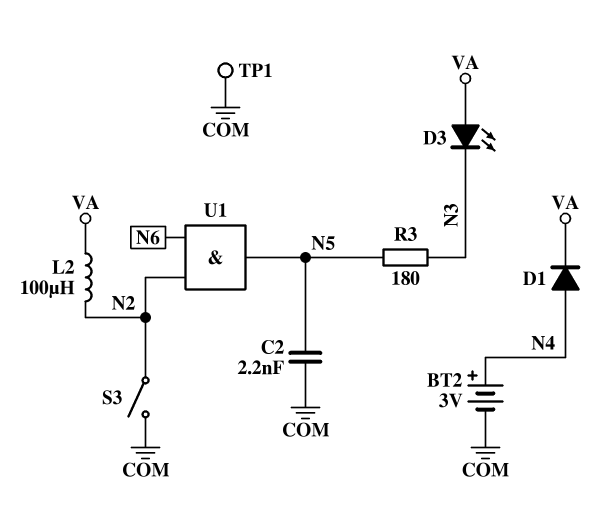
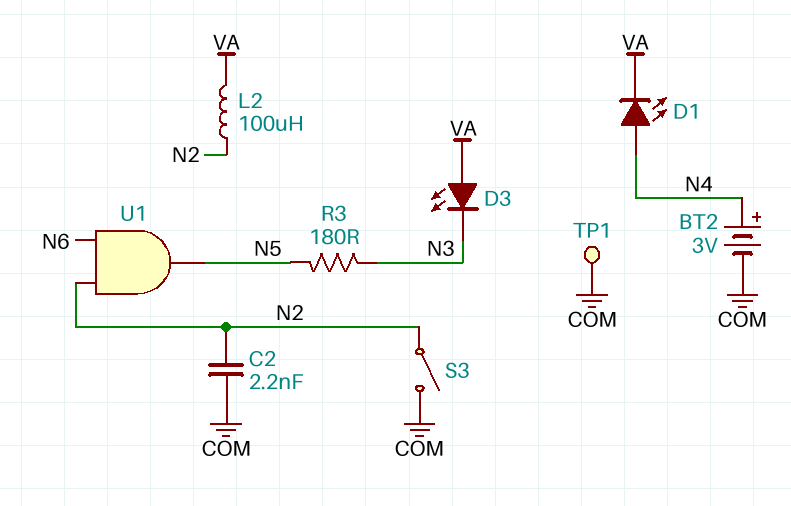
C2: 2.2nF (COM, N5) -> 2.2nF (COM, N2)
D1: diode (A N4, K VA) -> LED (A N4, K VA)

